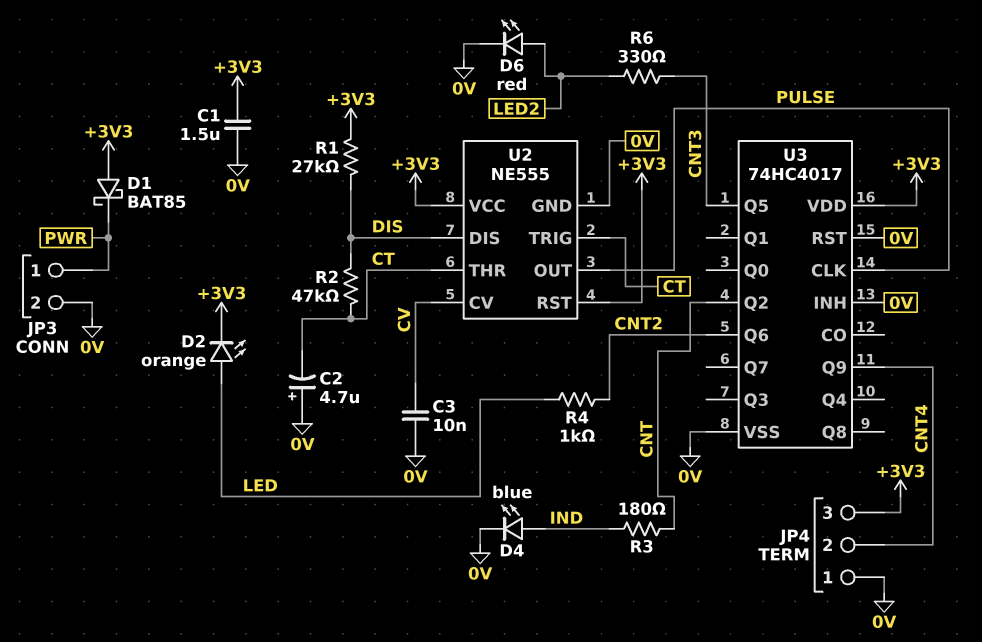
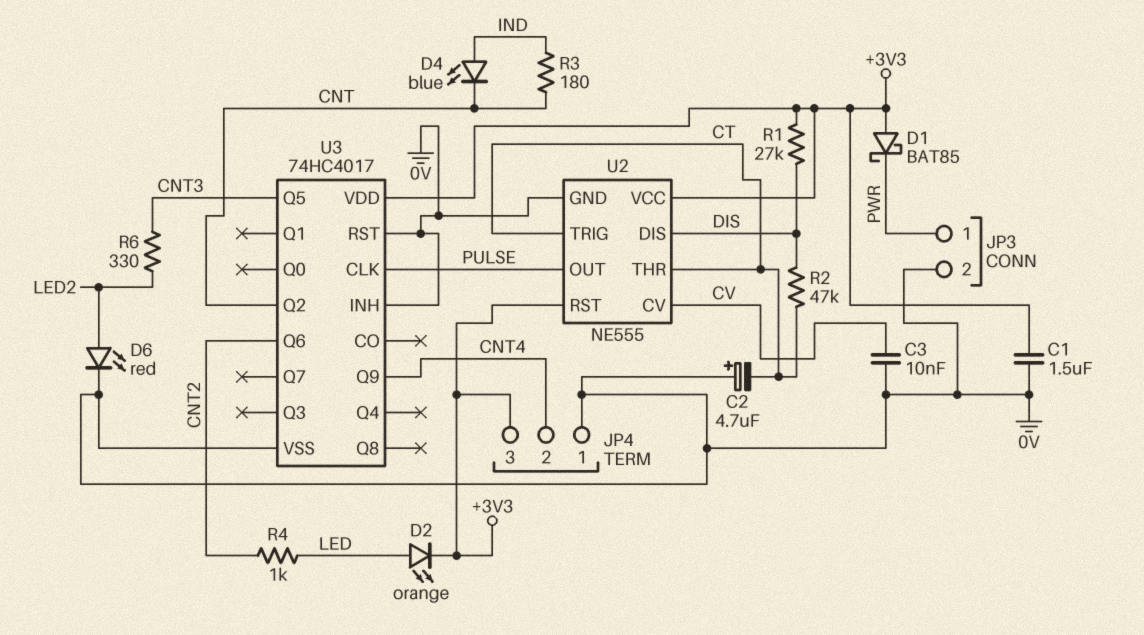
D4: LED blue (A IND, K 0V) -> LED blue (A IND, K CNT)

